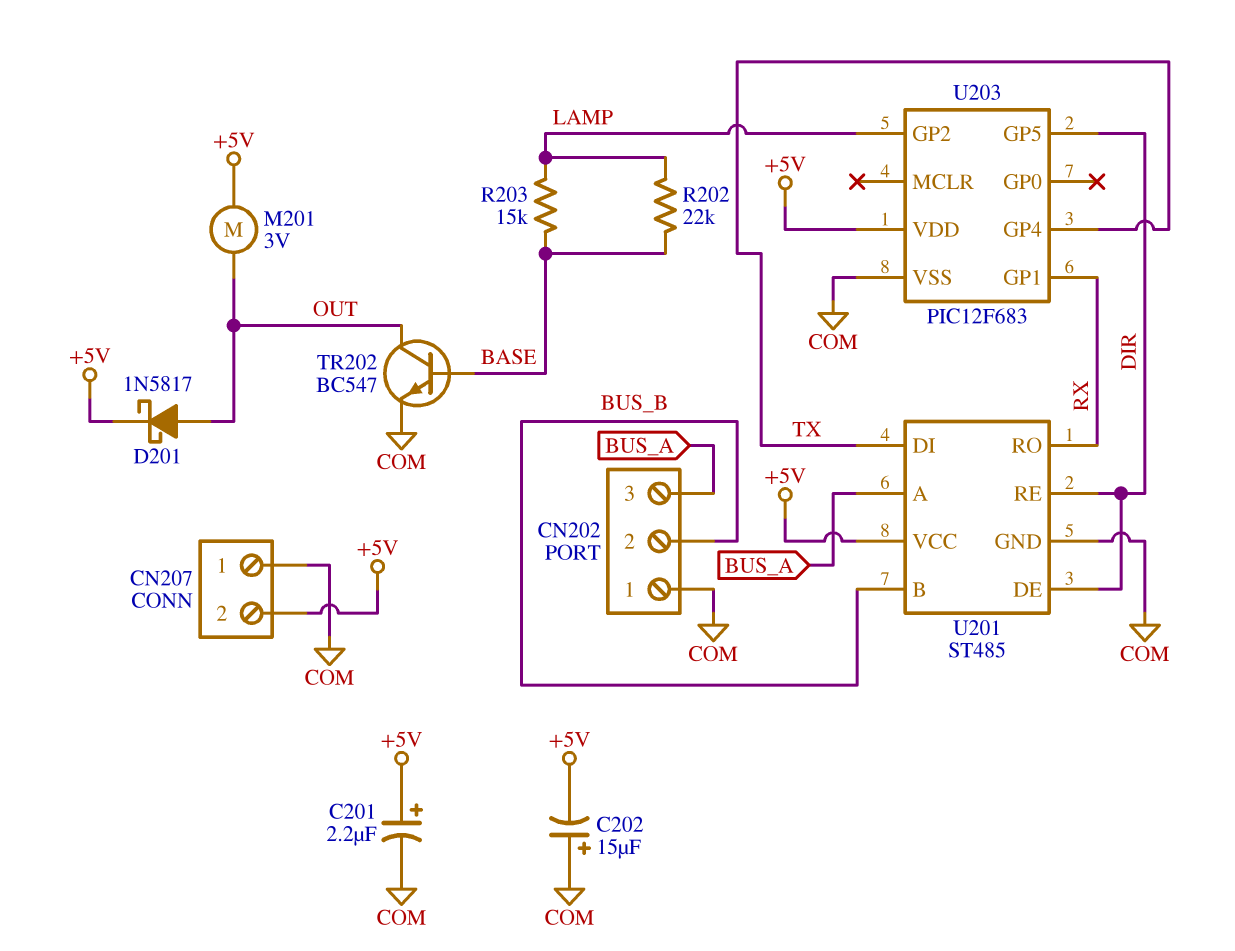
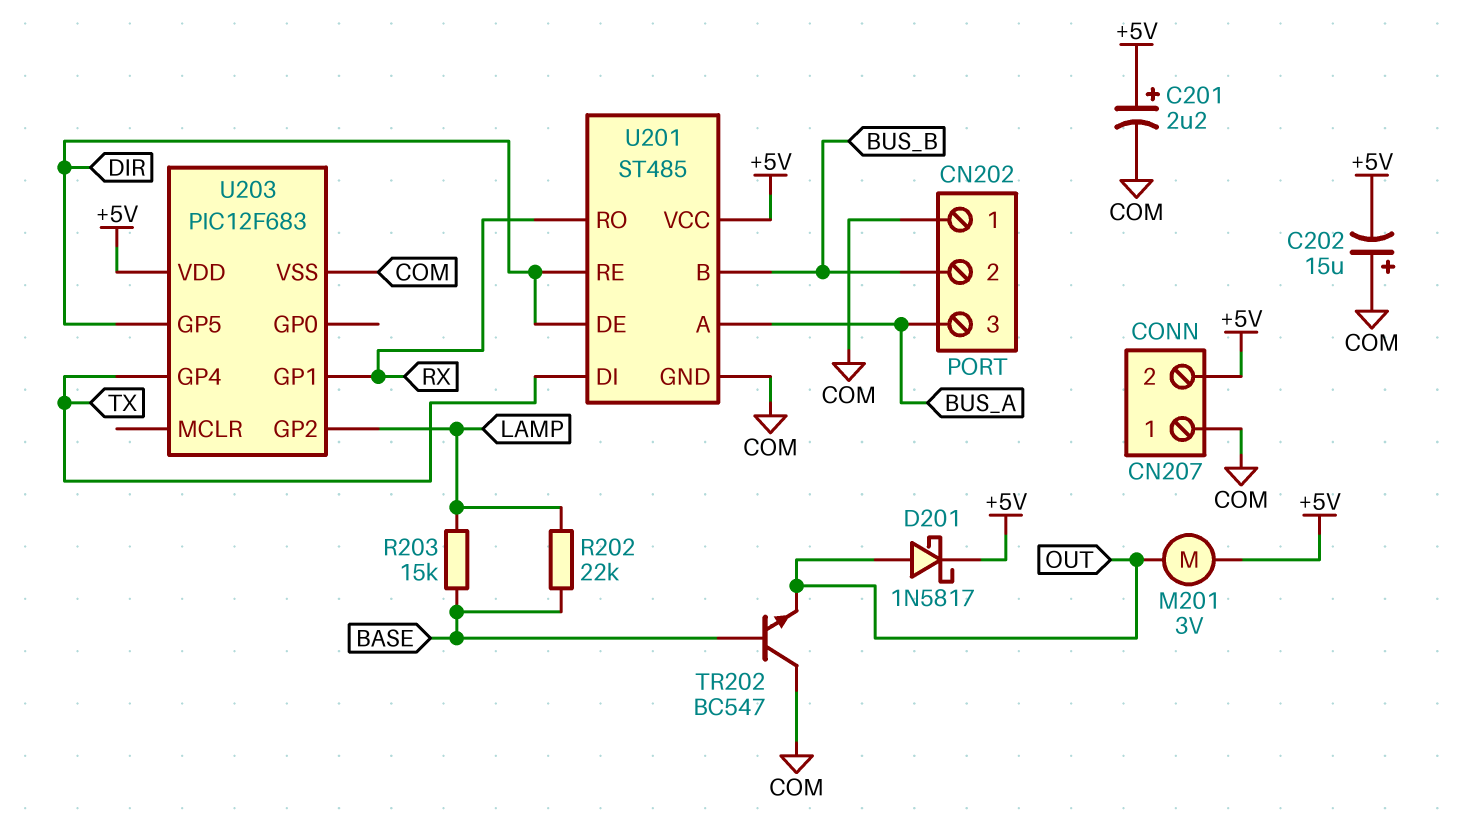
TR202: NPN BC547 (B BASE, C OUT, E COM) -> NPN BC547 (B BASE, C COM, E OUT)

